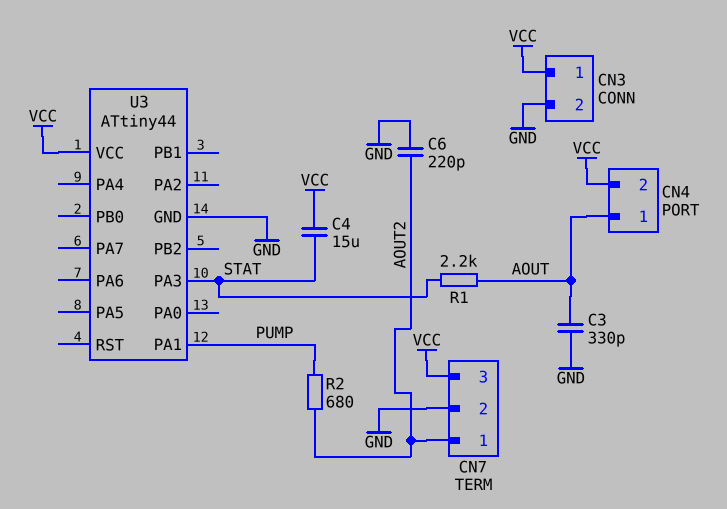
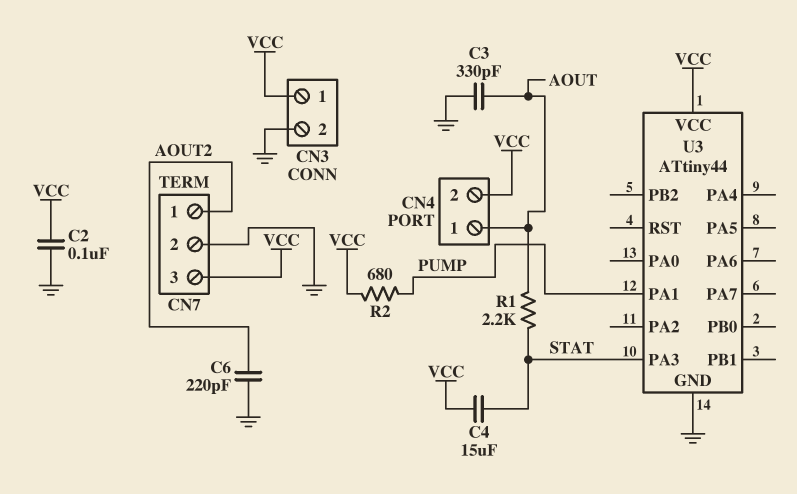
C2: none -> 100nF (GND, VCC)
R2: 680 (AOUT2, PUMP) -> 680 (PUMP, VCC)

